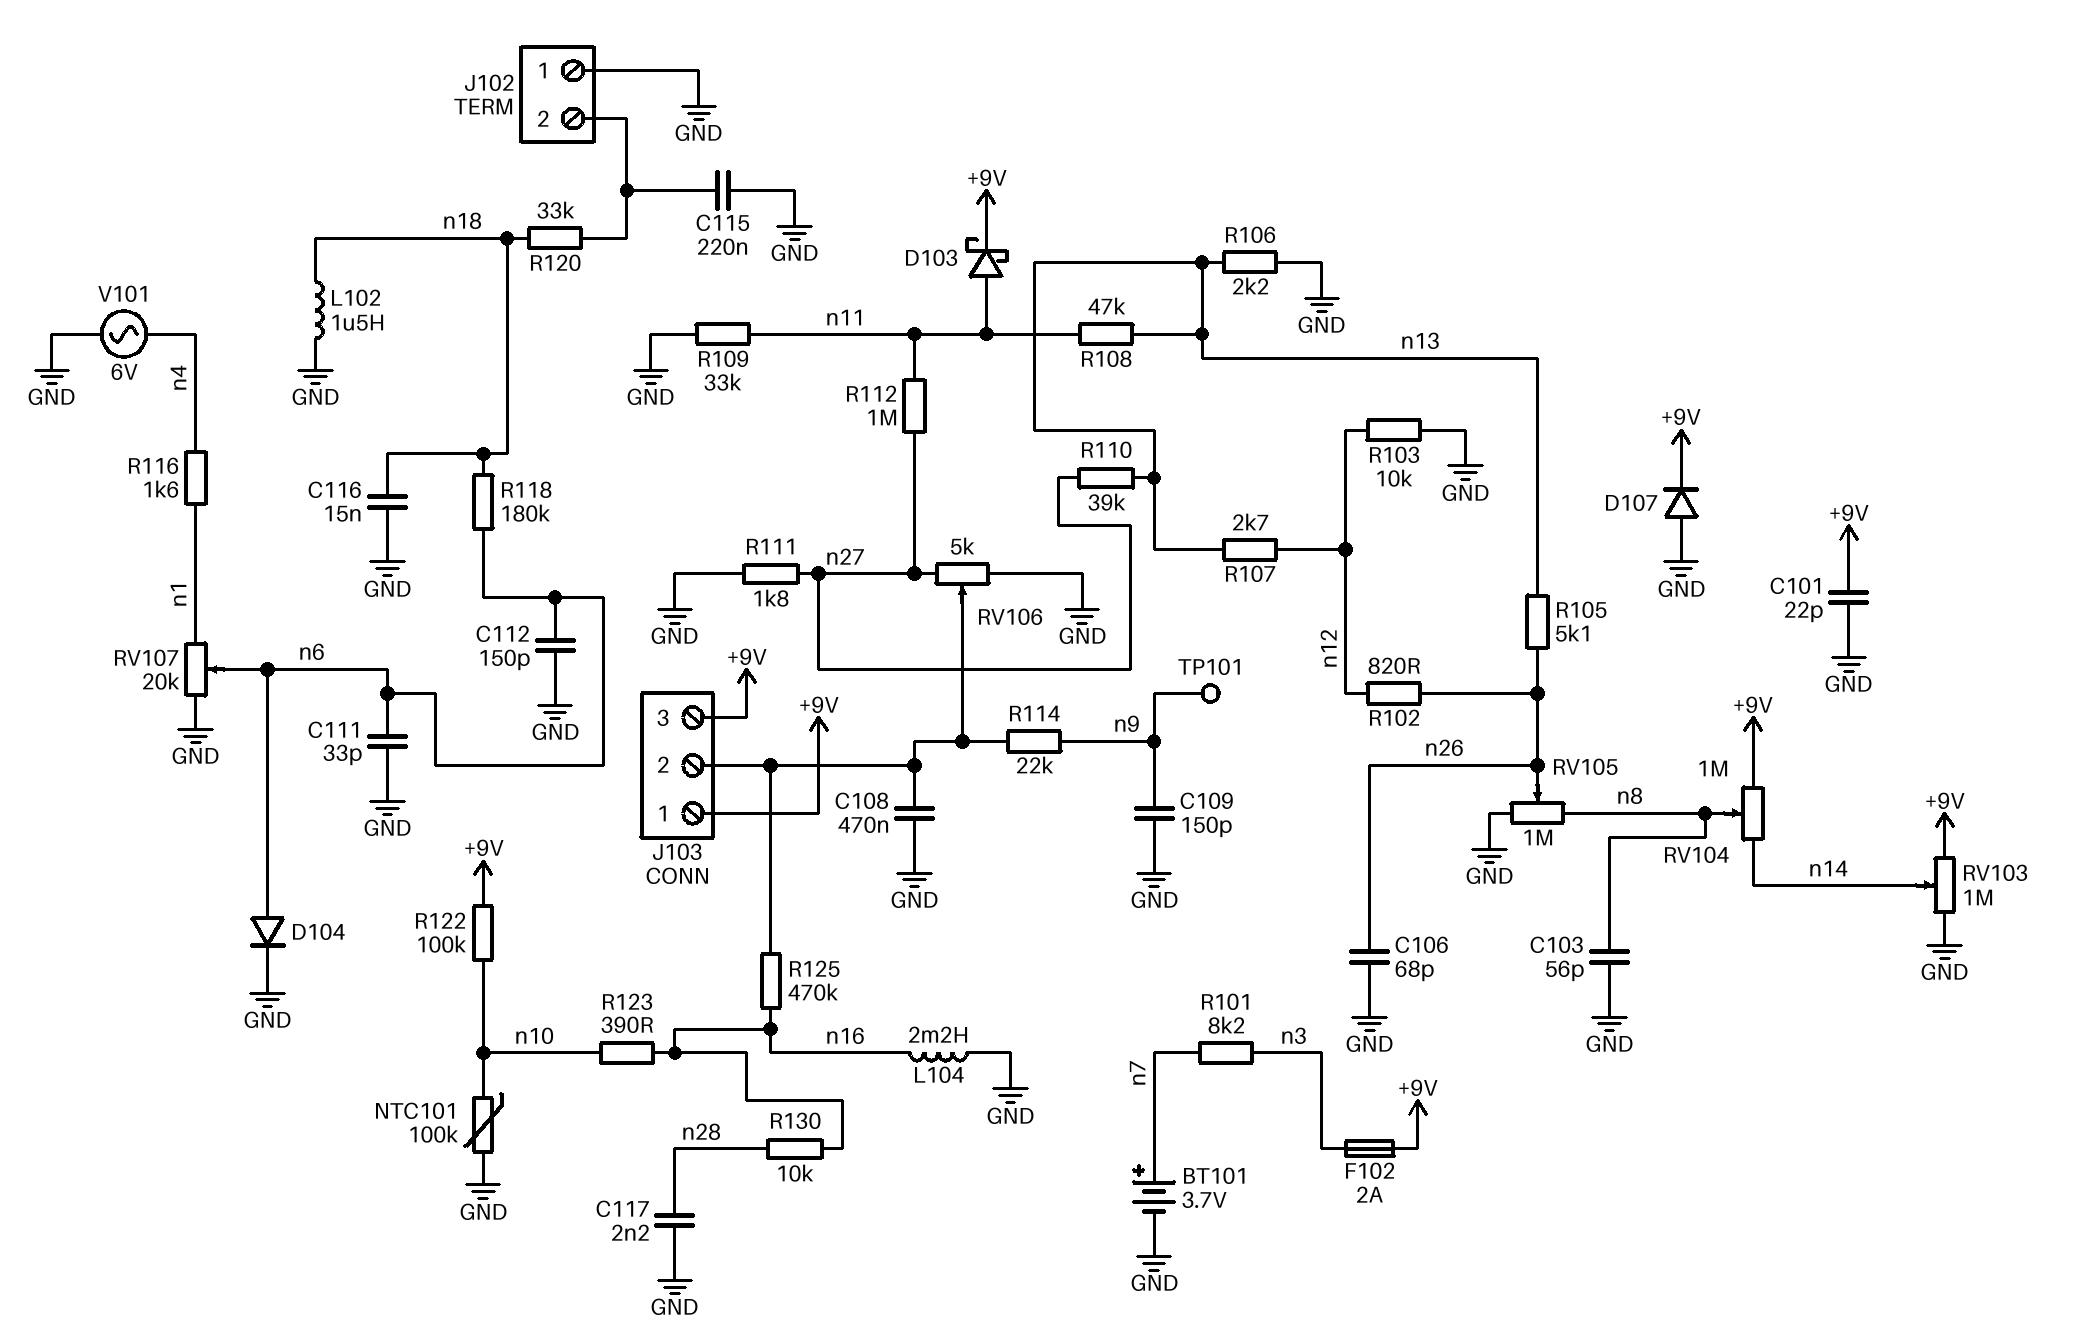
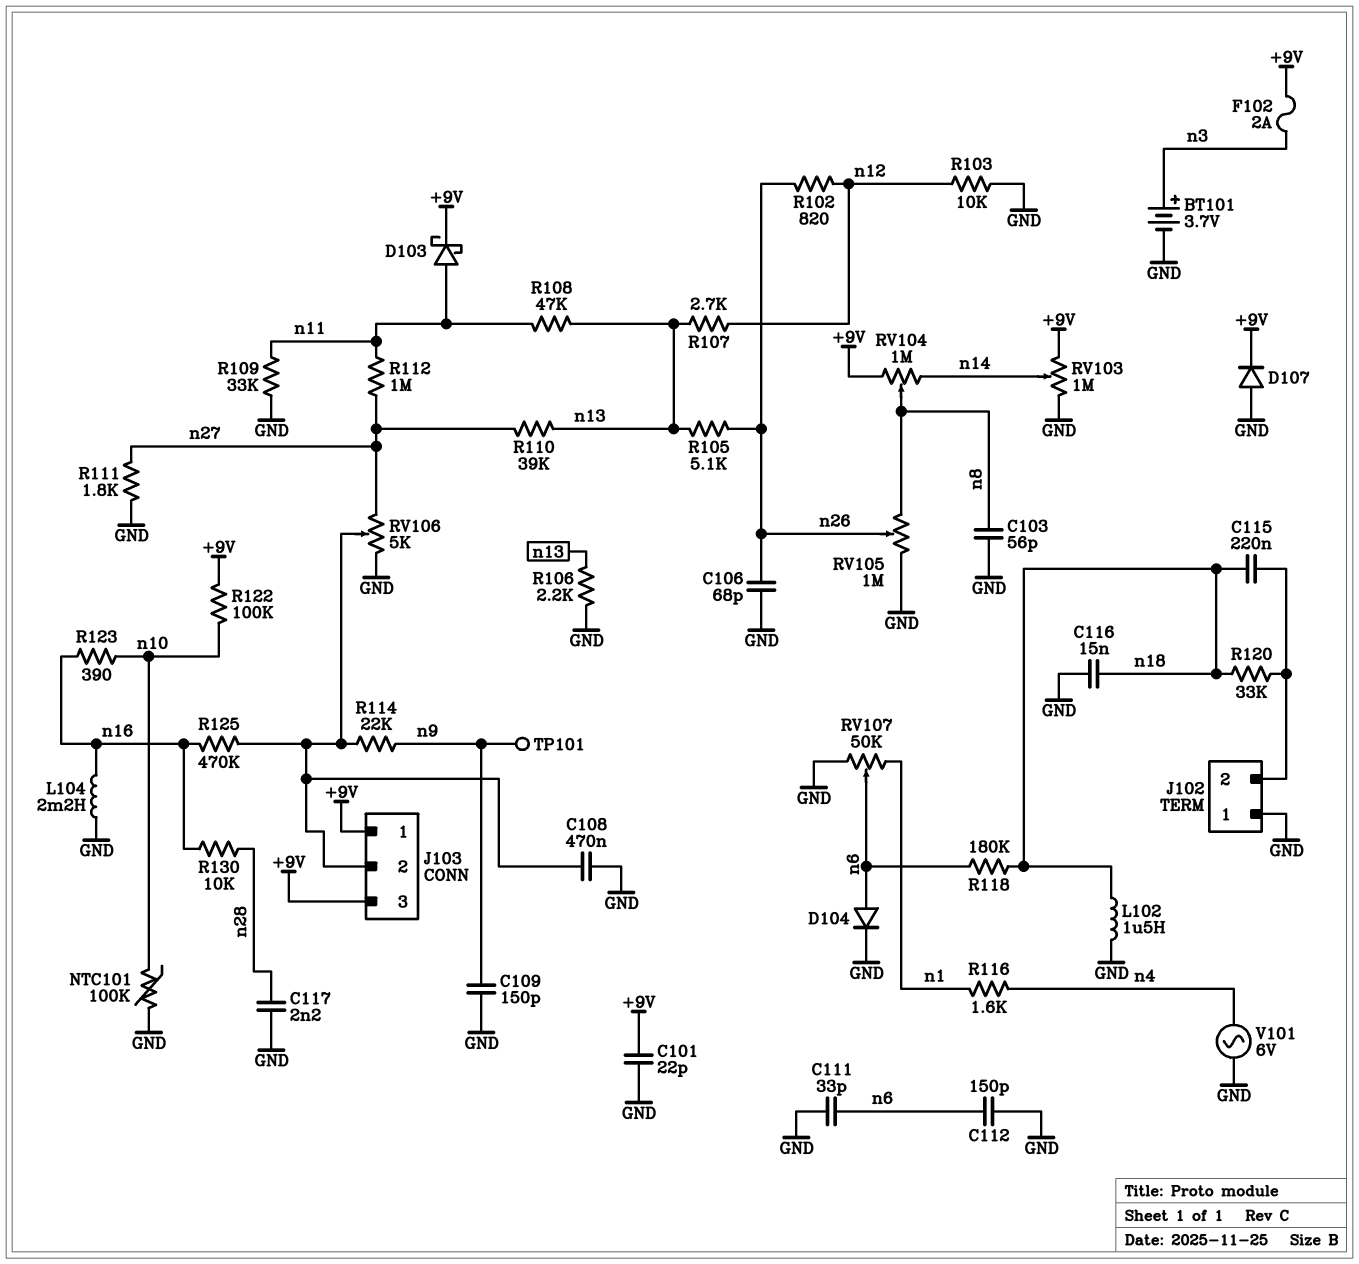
BT101: 3.7V (plus n7, minus GND) -> 3.7V (plus n3, minus GND)
C115: 220nF (GND, J102/2) -> 220nF (J102/2, n18)
R101: 8.2k (n3, n7) -> none
RV107: 20k (GND, n1, wiper n6) -> 50k (GND, n1, wiper n6)

